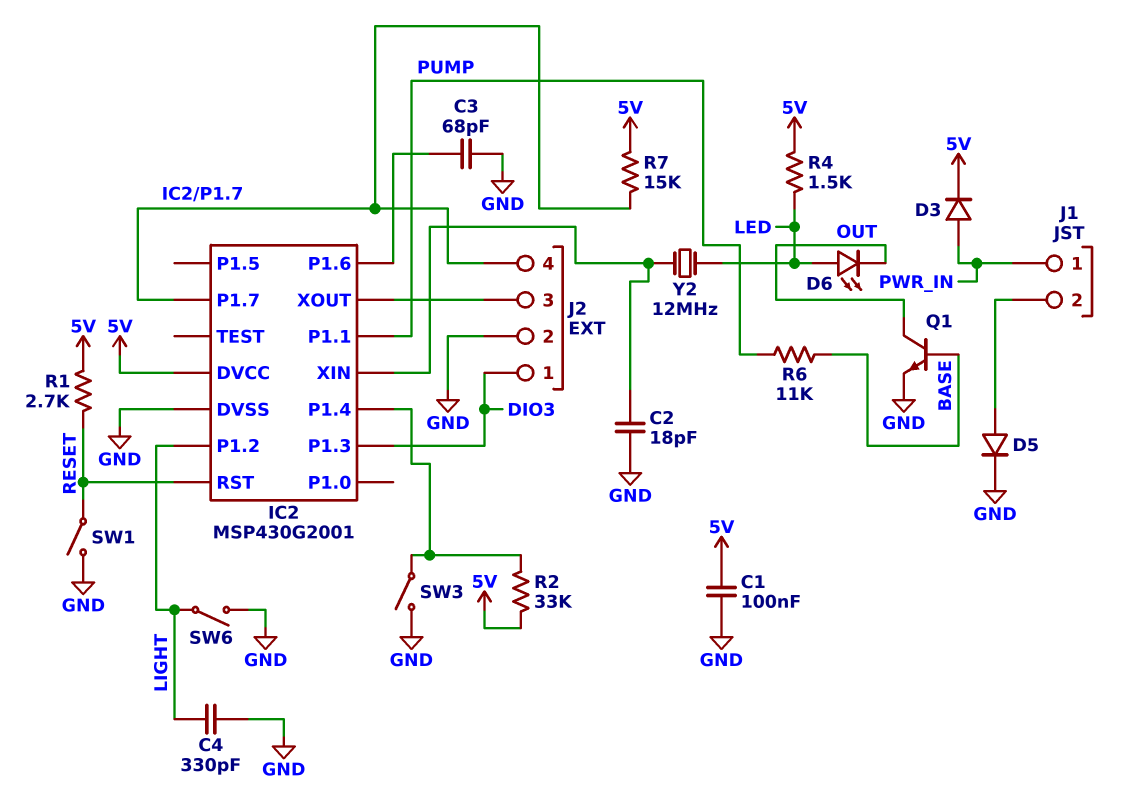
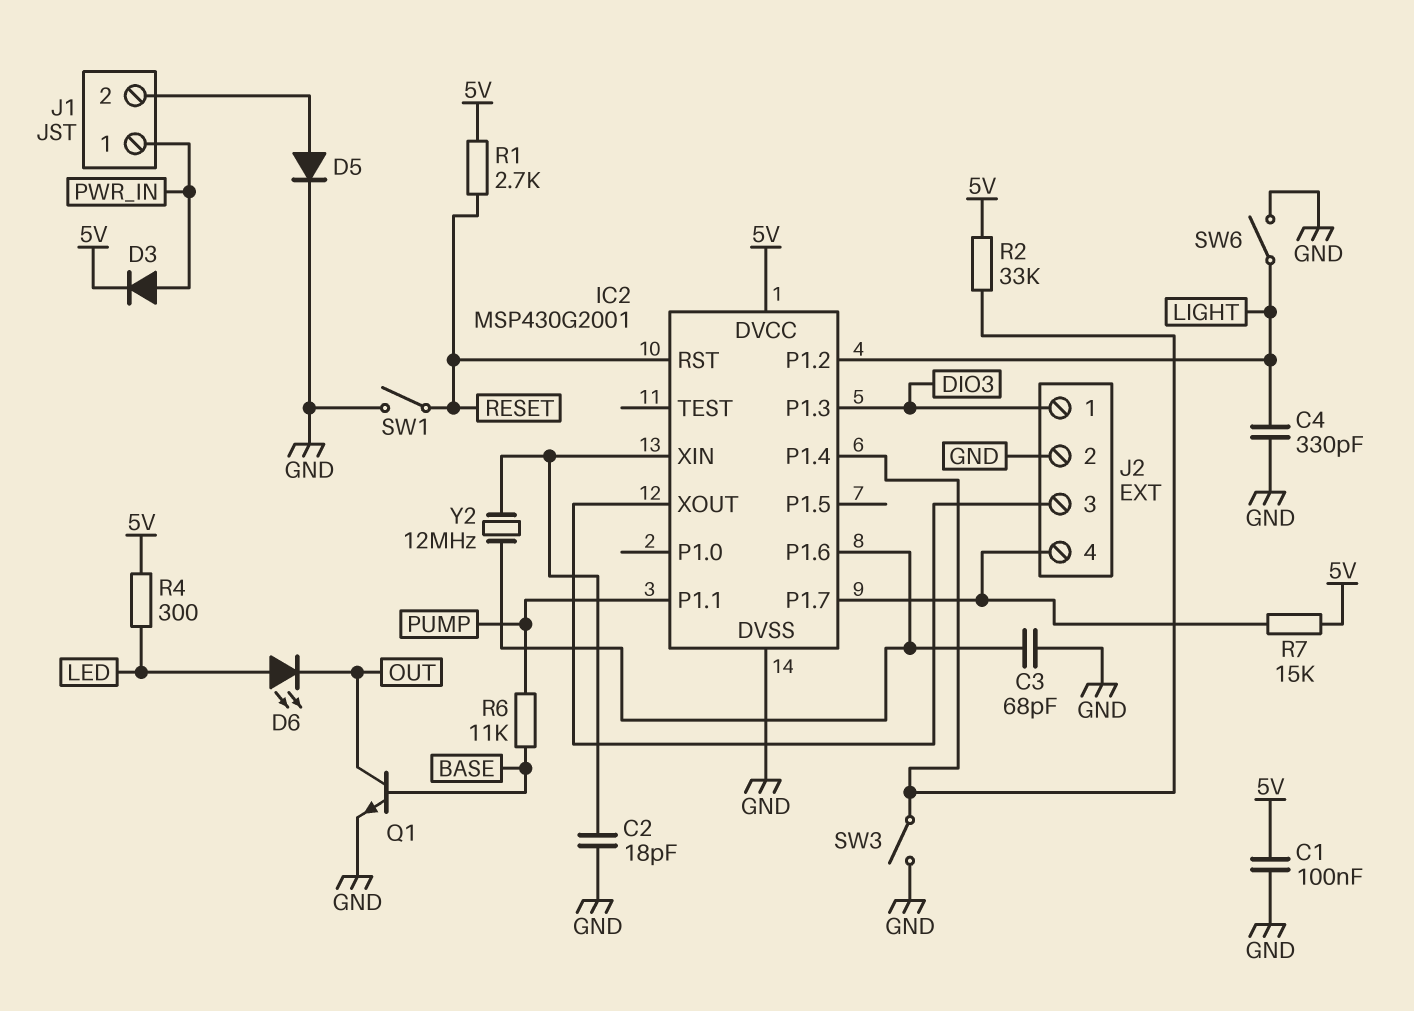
R4: 1.5k (5V, LED) -> 300 (5V, LED)
Y2: 12MHz (IC2/XIN, LED) -> 12MHz (IC2/P1.6, IC2/XIN)

